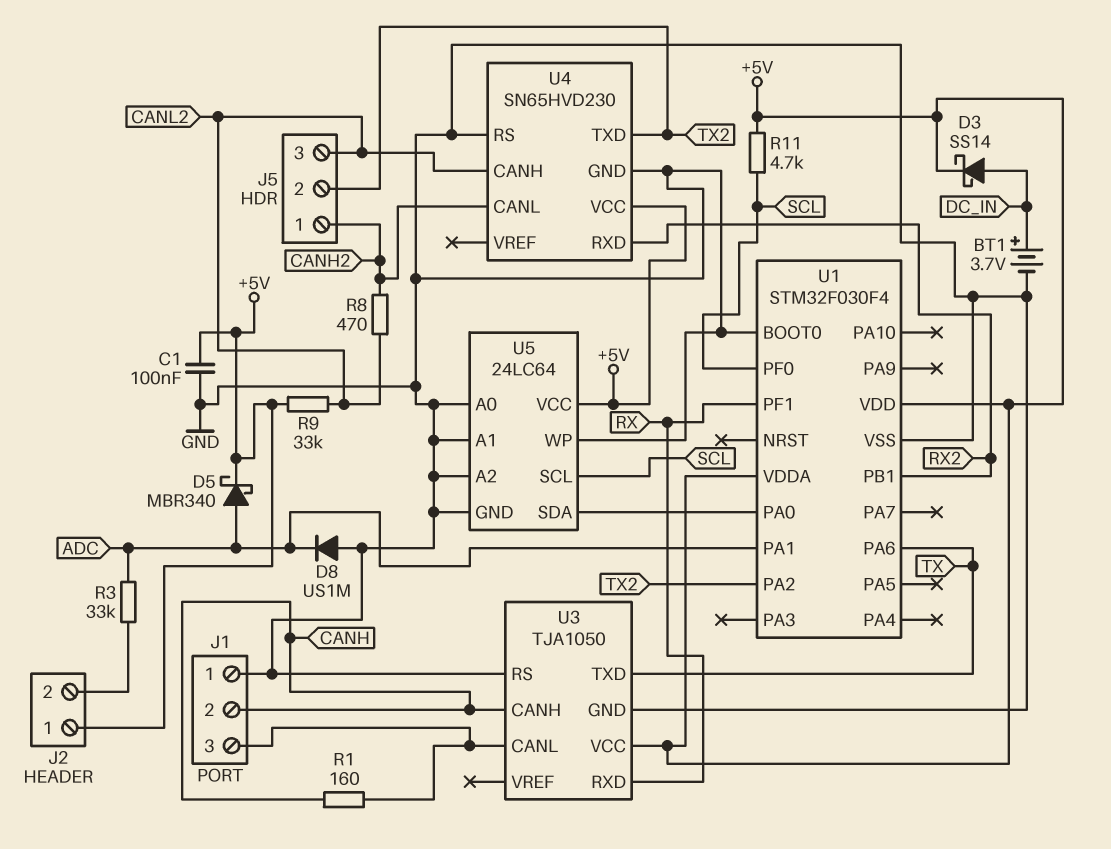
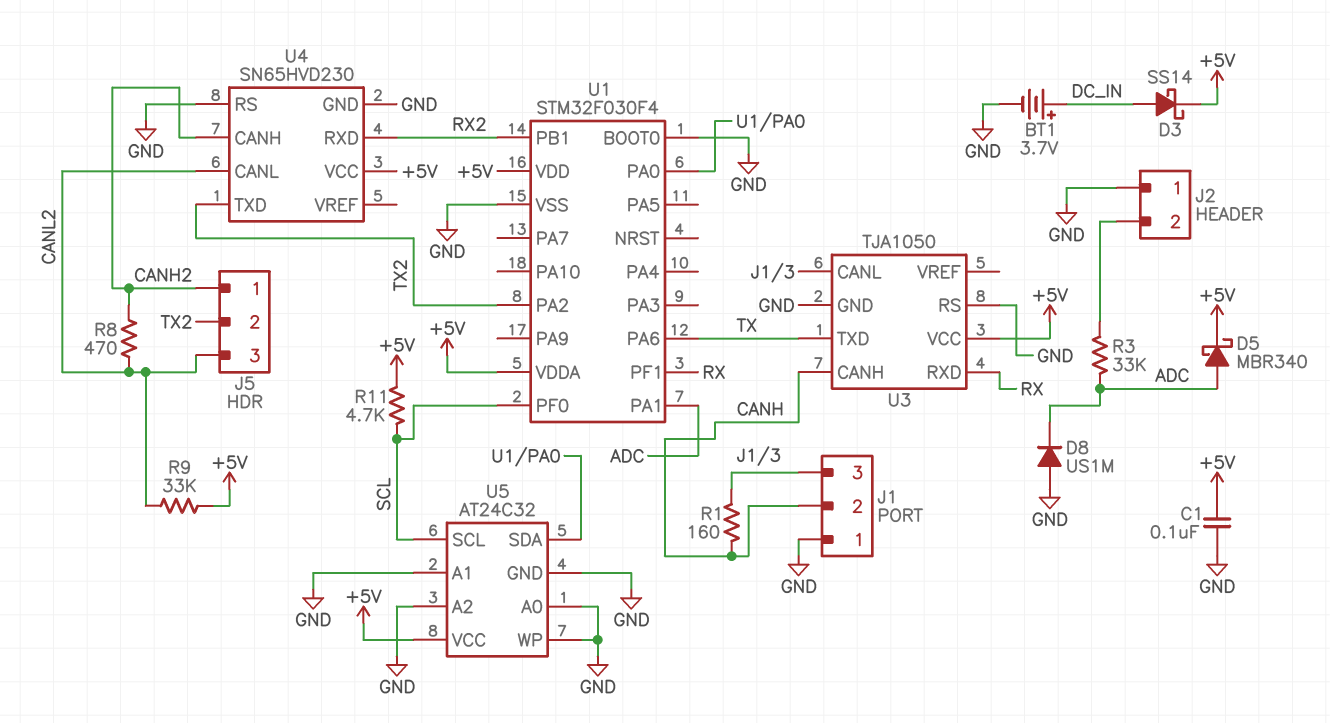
J2 pin 1: +5V -> GND
U4 pin CANH: CANL2 -> CANH2
U4 pin CANL: CANH2 -> CANL2
U5: 24LC64 -> AT24C32

